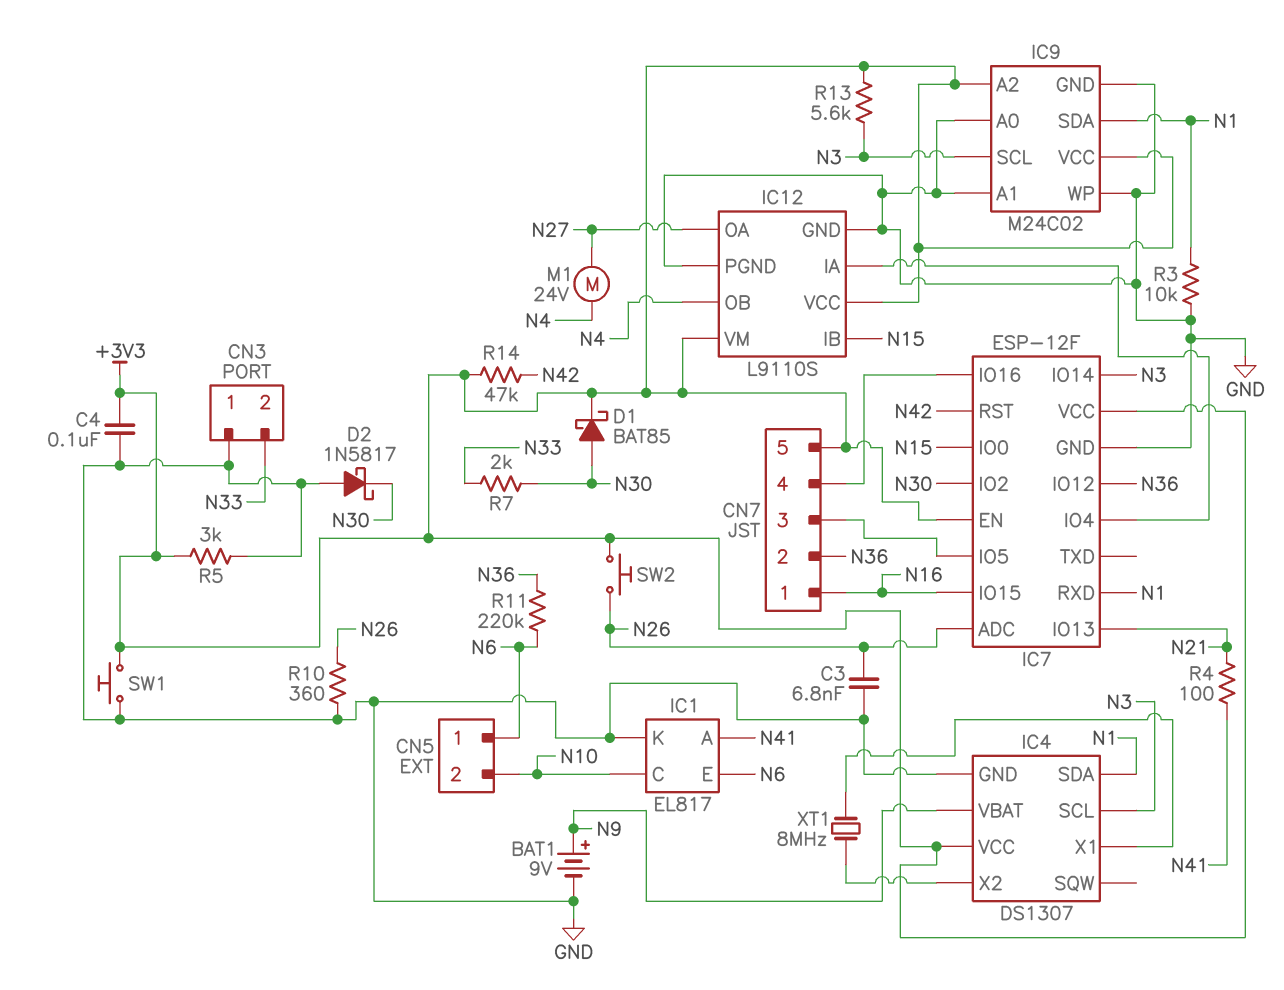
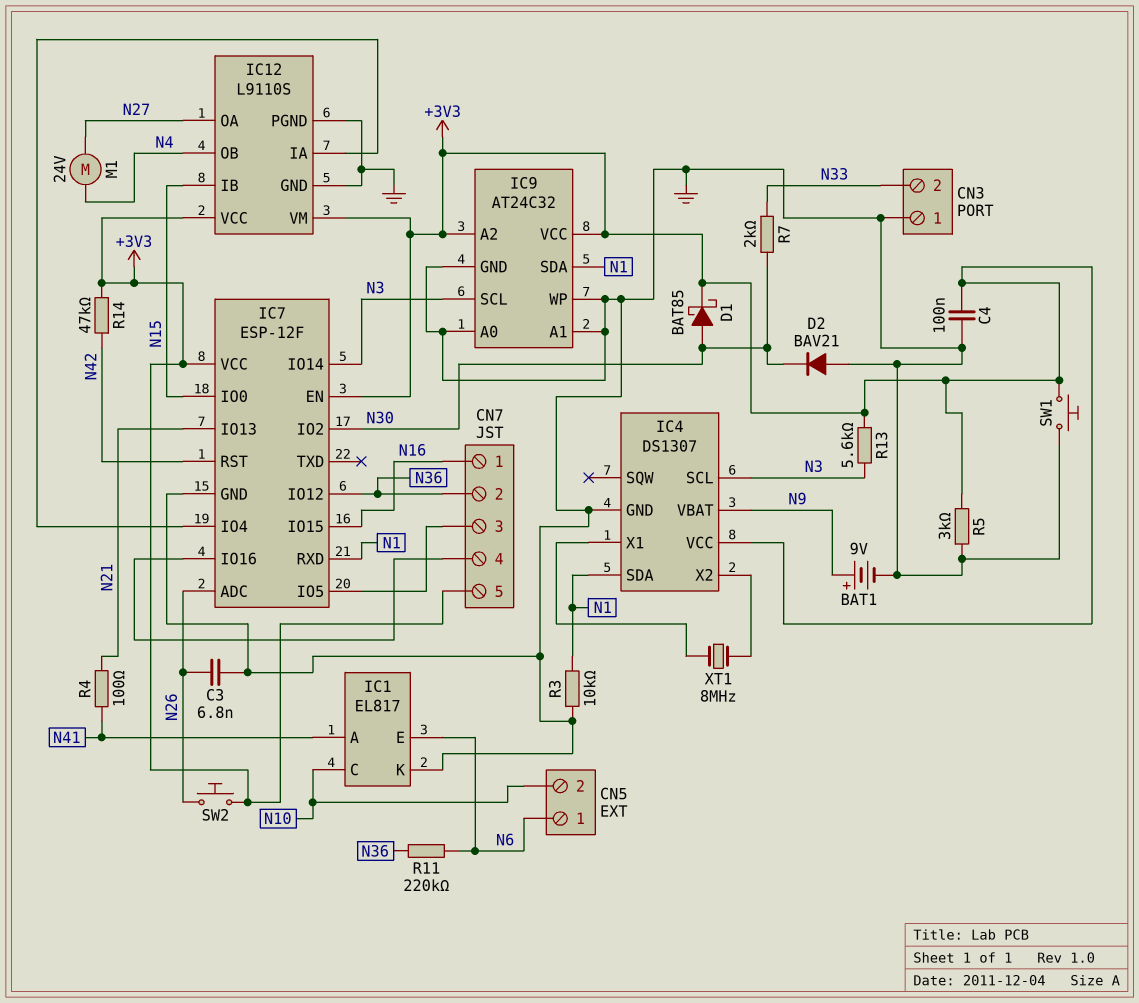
D2: schottky 1N5817 (A GND, K N30) -> diode BAV21 (A GND, K N30)
IC9: M24C02 -> AT24C32
R10: 360 (GND, N26) -> none

